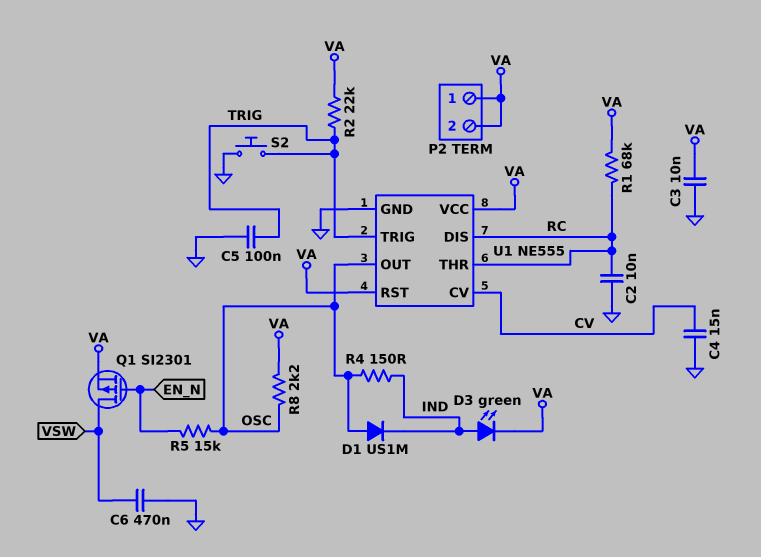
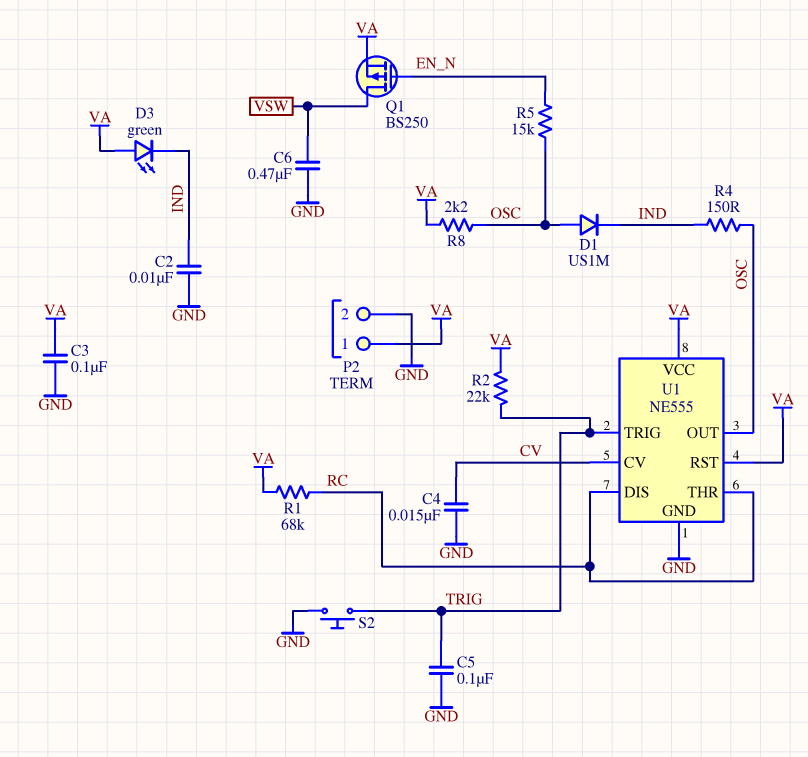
C2: 10nF (GND, RC) -> 10nF (GND, IND)
C3: 10nF (GND, VA) -> 100nF (GND, VA)
D3: LED green (A IND, K VA) -> LED green (A VA, K IND)
P2 pin 2: VA -> GND
Q1: PMOS SI2301 (G EN_N, D VSW, S VA) -> PMOS BS250 (G EN_N, D VSW, S VA)

